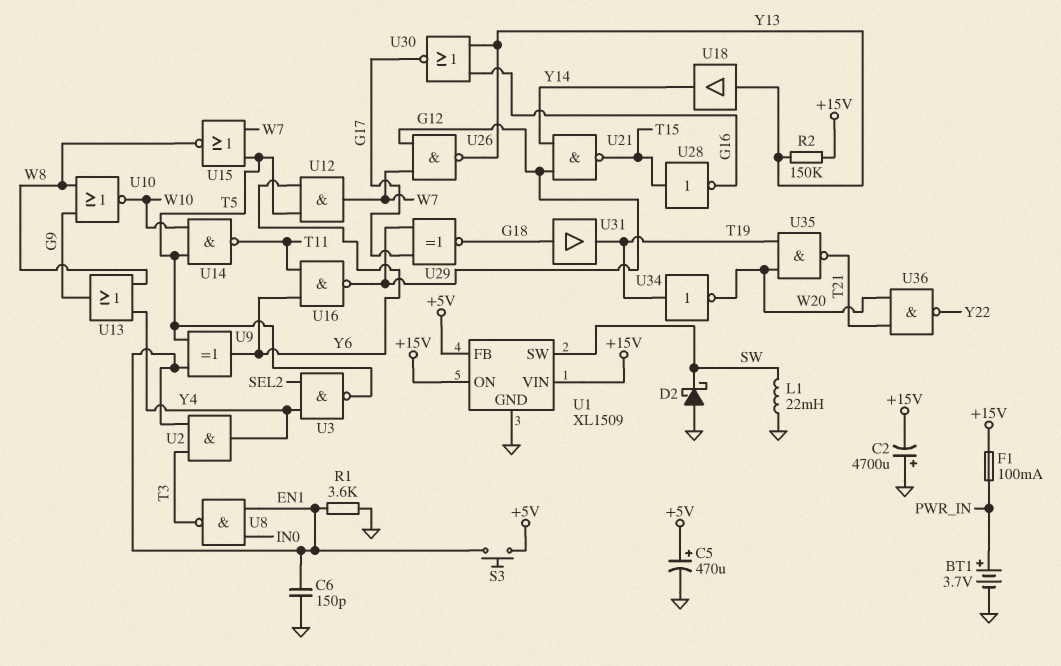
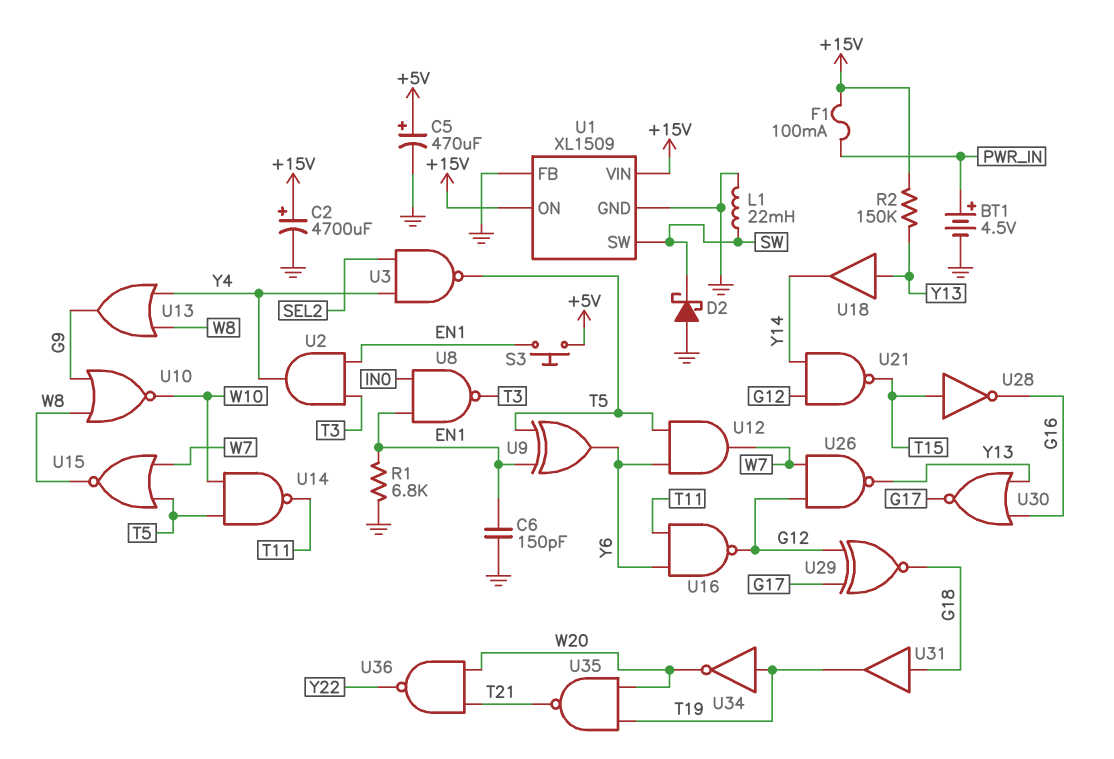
BT1: 3.7V (plus PWR_IN, minus GND) -> 4.5V (plus PWR_IN, minus GND)
C2: 4700uF (plus GND, minus +15V) -> 4700uF (plus +15V, minus GND)
R1: 3.6k (EN1, GND) -> 6.8k (EN1, GND)
U1 pin FB: +5V -> GND

